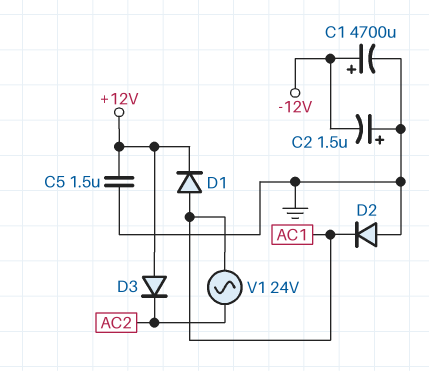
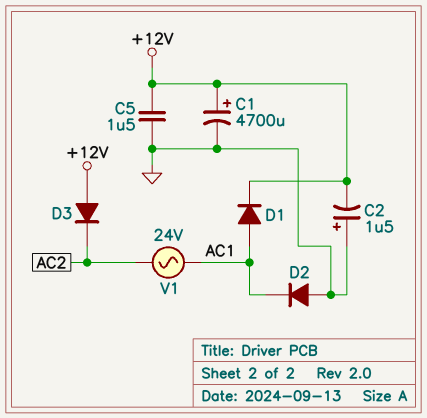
C1: 4700uF (plus -12V, minus GND) -> 4700uF (plus +12V, minus GND)
C2: 1.5uF (plus GND, minus -12V) -> 1.5uF (plus GND, minus +12V)

